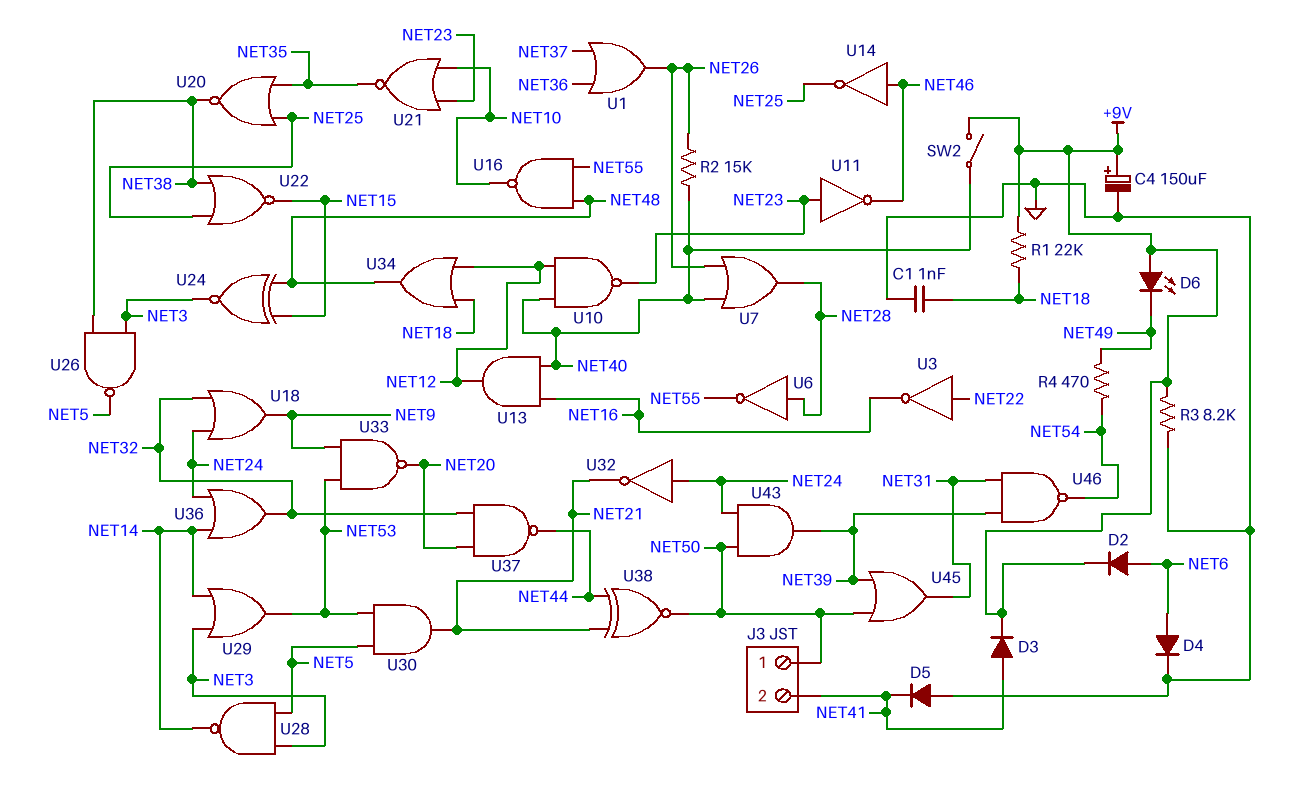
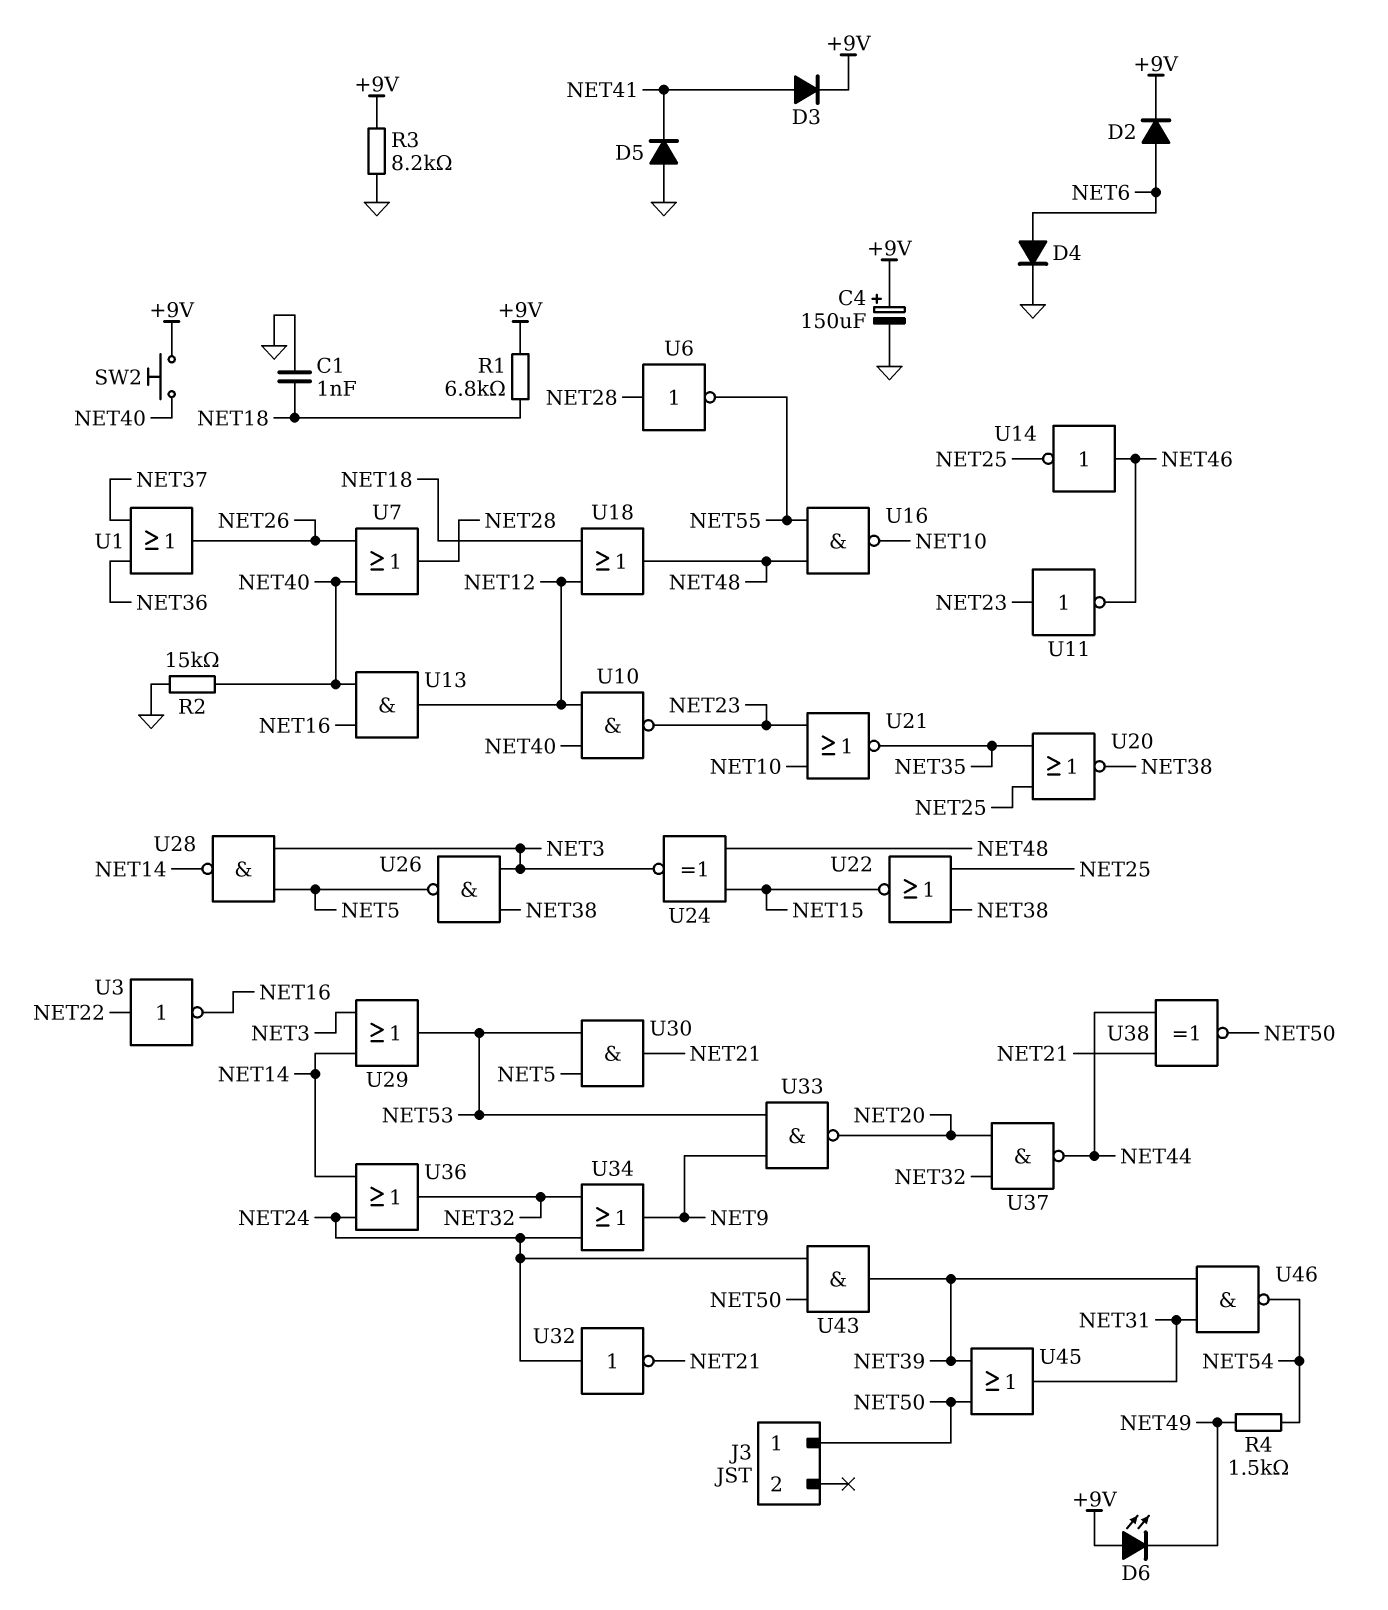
J3 pin 2: NET41 -> none
R1: 22k (+9V, NET18) -> 6.8k (+9V, NET18)
R2: 15k (NET26, NET40) -> 15k (GND, NET40)
R4: 470 (NET49, NET54) -> 1.5k (NET49, NET54)
SW2: switch (+9V, NET40) -> button (+9V, NET40)
U18: OR (in NET24, in NET32, out NET9) -> OR (in NET12, in NET18, out NET48)
U34: OR (in NET12, in NET18, out NET48) -> OR (in NET24, in NET32, out NET9)

